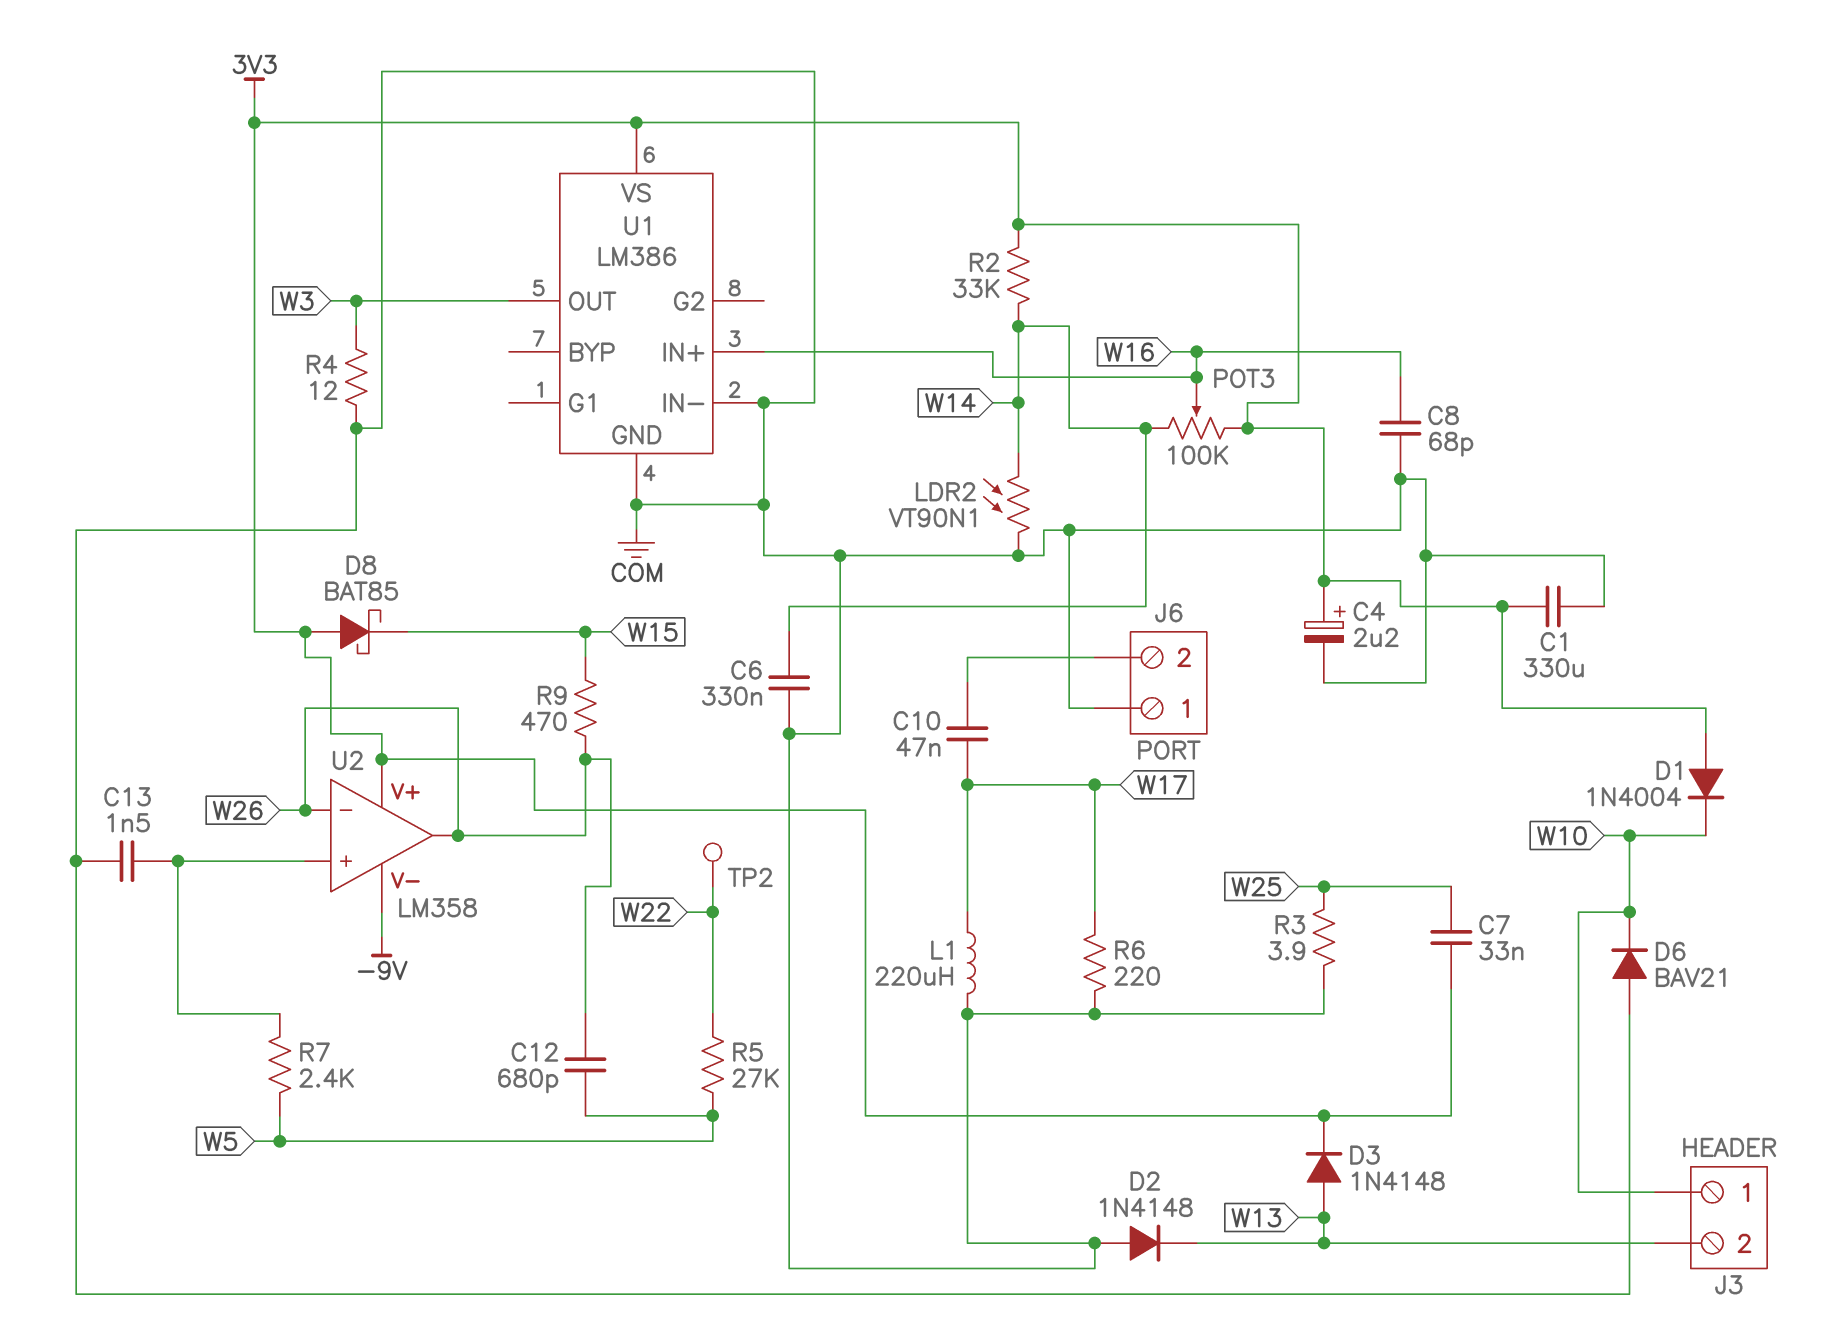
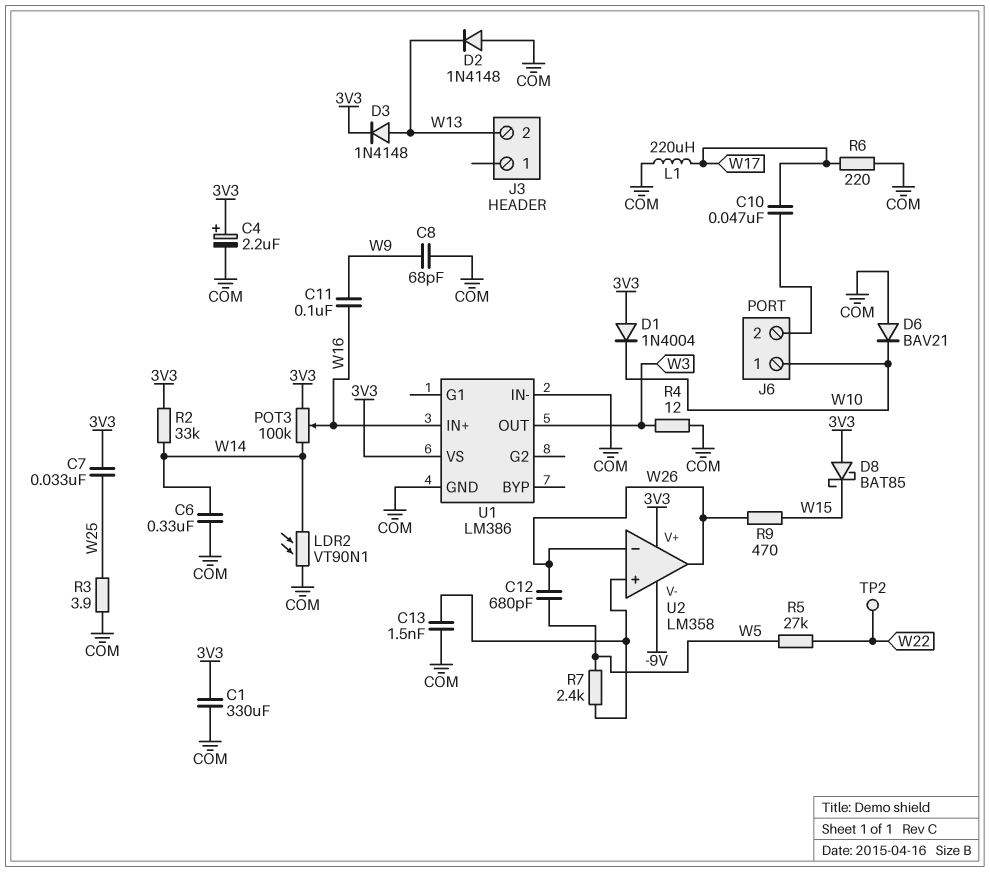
C8: 68pF (COM, W16) -> 68pF (COM, W9)
C11: none -> 100nF (W9, W16)
J3 pin 1: W10 -> none
J6 pin 1: COM -> W10

